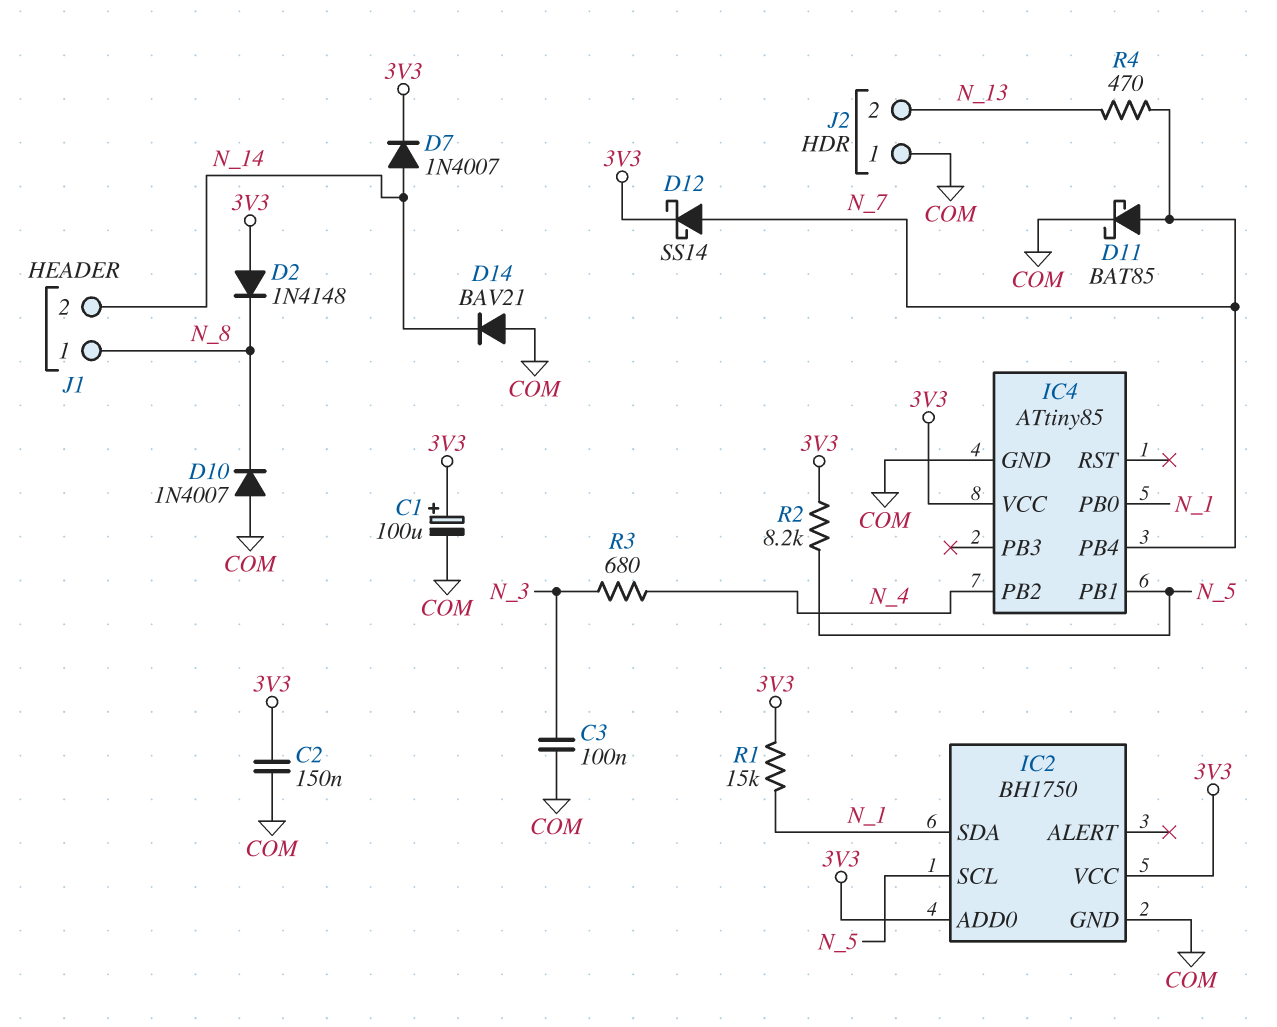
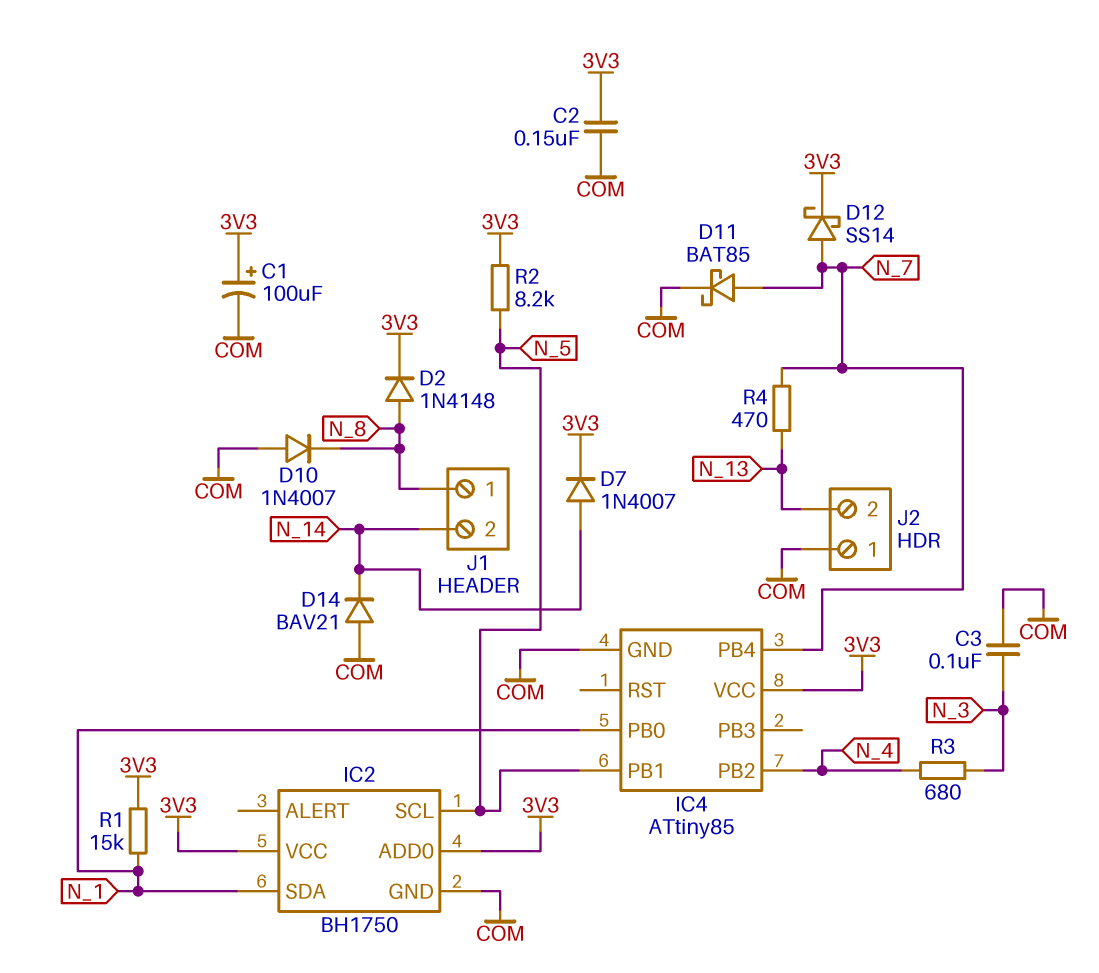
D2: diode 1N4148 (A 3V3, K N_8) -> diode 1N4148 (A N_8, K 3V3)

